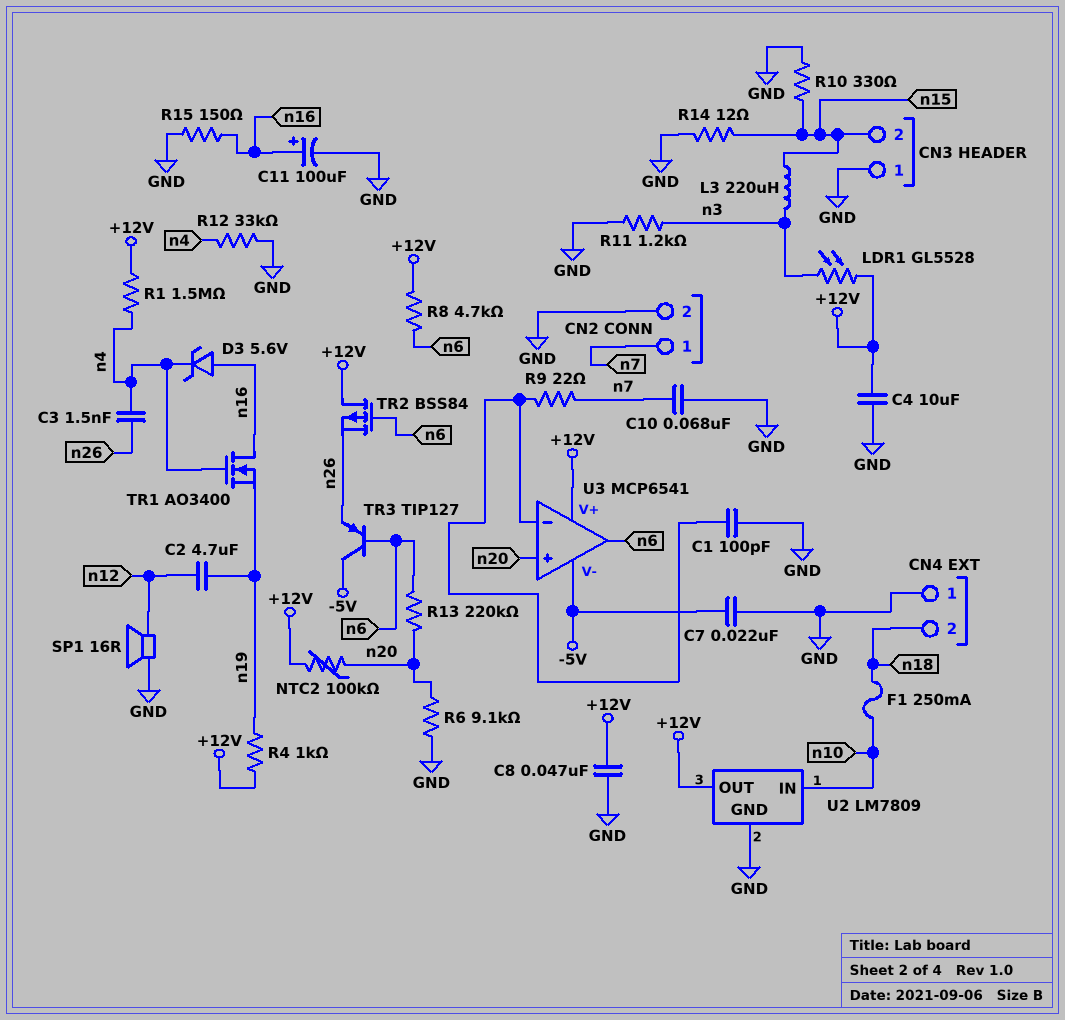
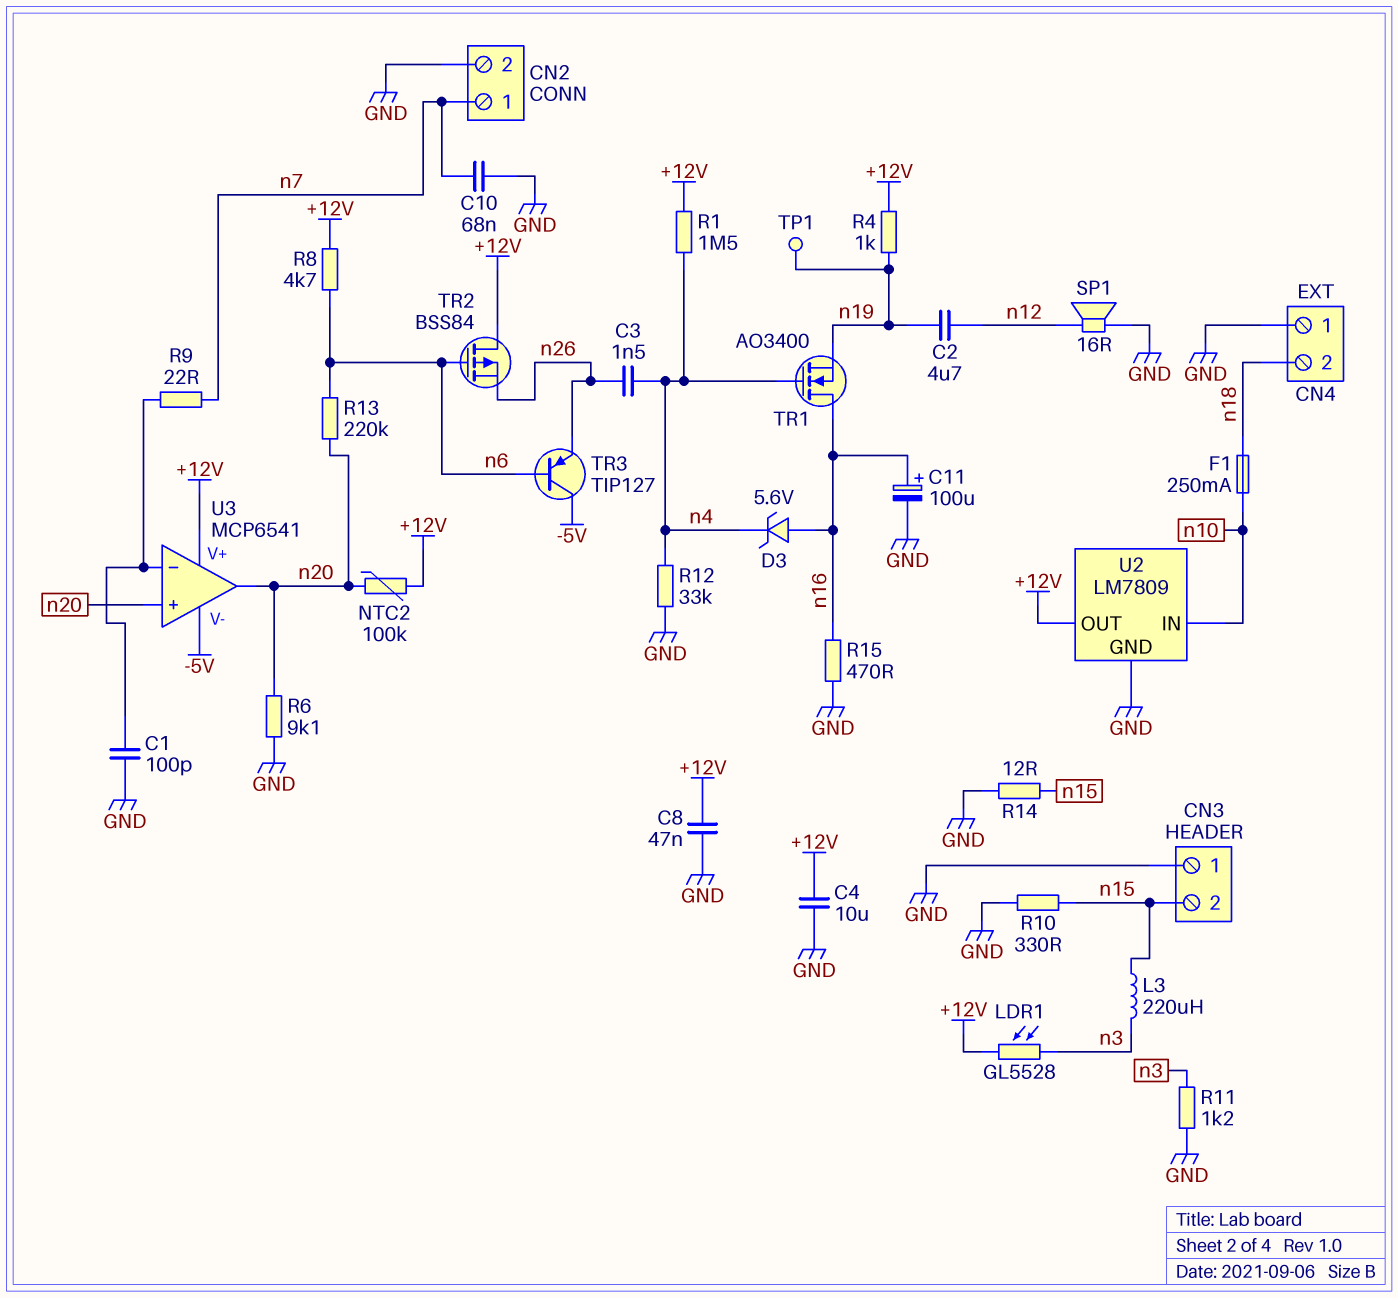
C7: 22nF (-5V, GND) -> none
R15: 150 (GND, n16) -> 470 (GND, n16)
TP1: none -> test point (n19)
U3 pin out: n6 -> n20

